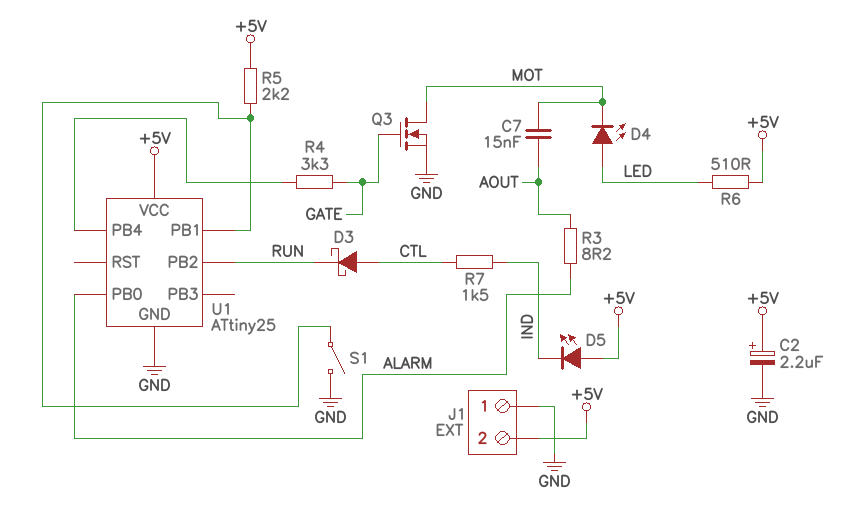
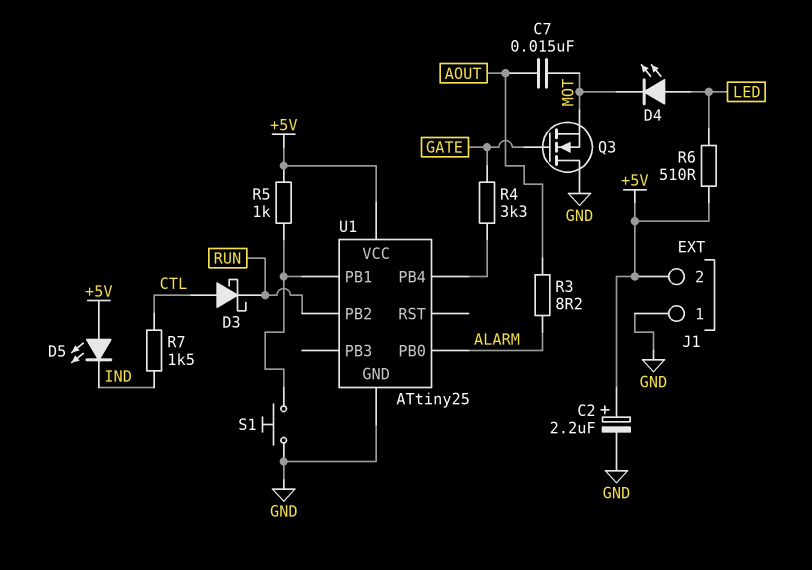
Q3: NMOS (G GATE, D MOT, S GND) -> NMOS (G GATE, D GND, S MOT)
R5: 2.2k (+5V, U1/PB1) -> 1k (+5V, U1/PB1)
S1: switch (GND, U1/PB1) -> button (GND, U1/PB1)

